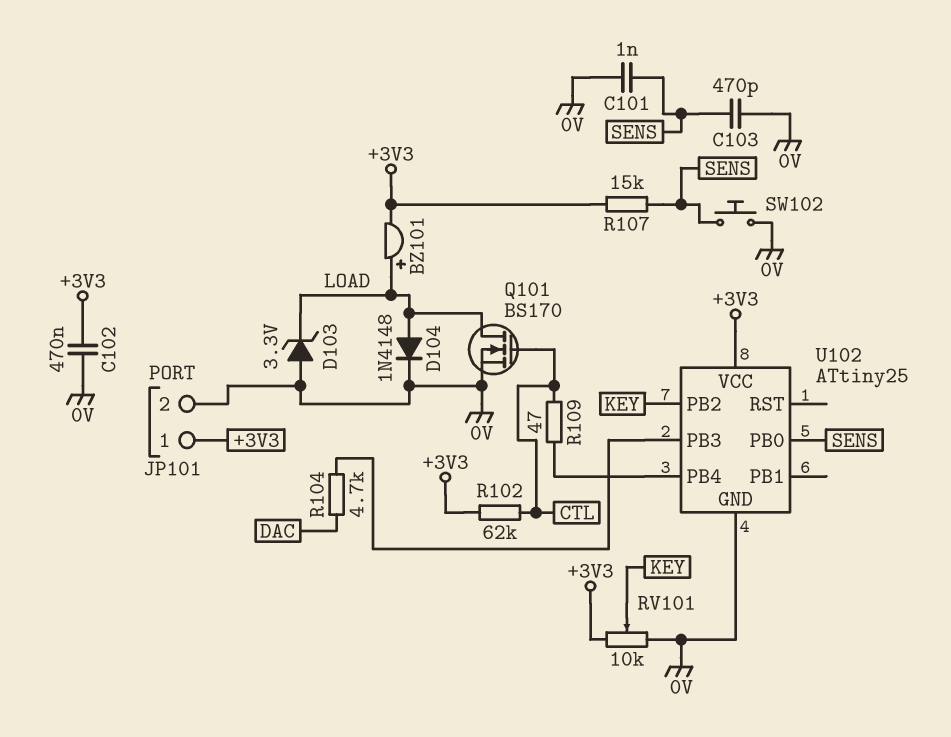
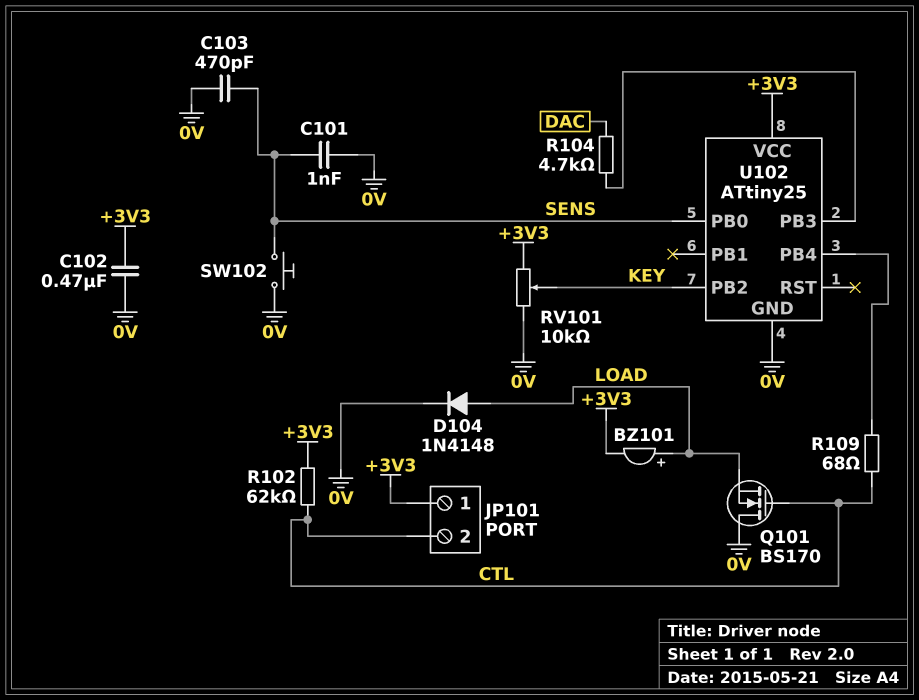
D103: zener 3.3V (A 0V, K LOAD) -> none
JP101 pin 2: 0V -> CTL
Q101: NMOS BS170 (G CTL, D LOAD, S 0V) -> NMOS BS170 (G CTL, D 0V, S LOAD)
R107: 15k (+3V3, SENS) -> none
R109: 47 (CTL, U102/PB4) -> 68 (CTL, U102/PB4)

